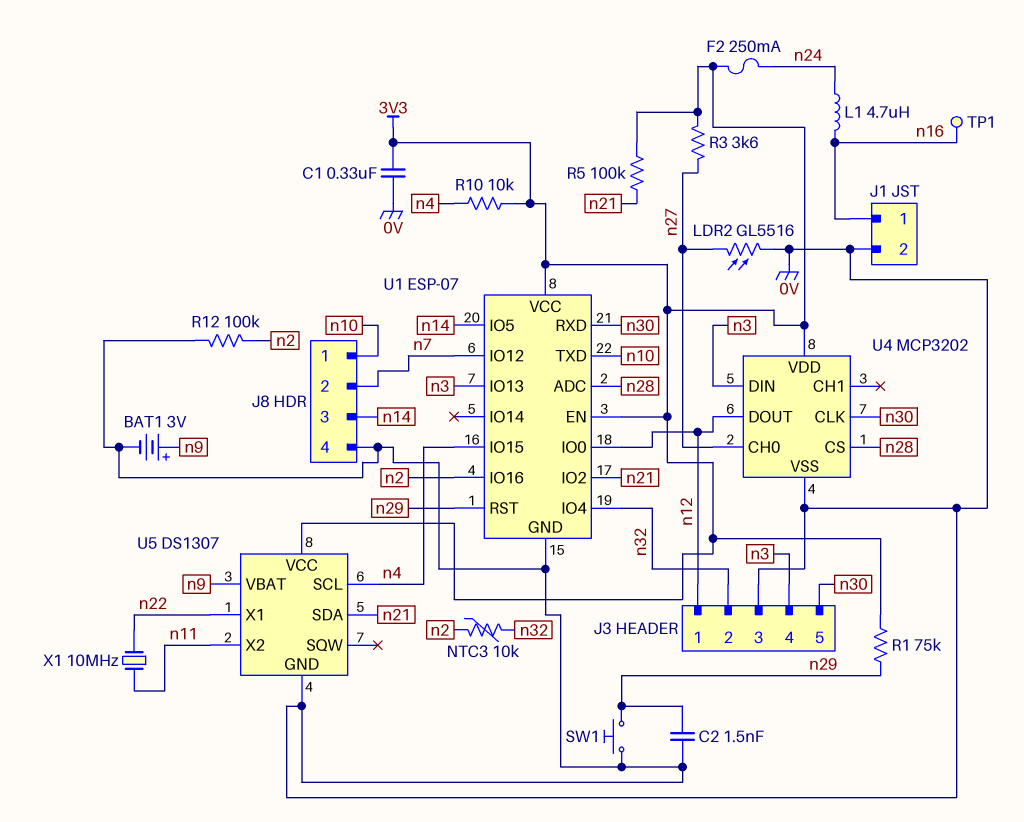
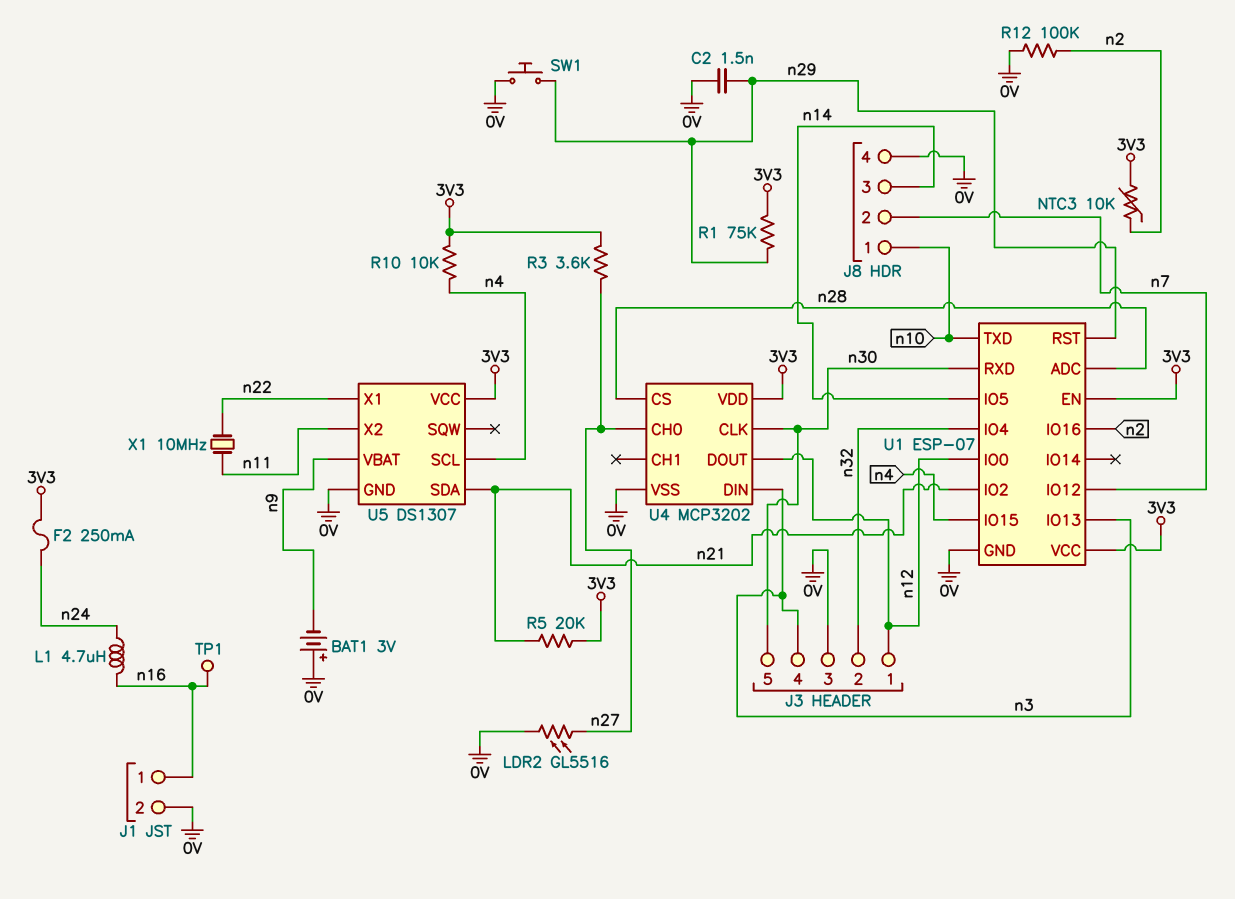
BAT1: 3V (plus n9, minus 0V) -> 3V (plus 0V, minus n9)
C1: 330nF (0V, 3V3) -> none
NTC3: 10k (n2, n32) -> 10k (3V3, n2)
R5: 100k (3V3, n21) -> 20k (3V3, n21)

